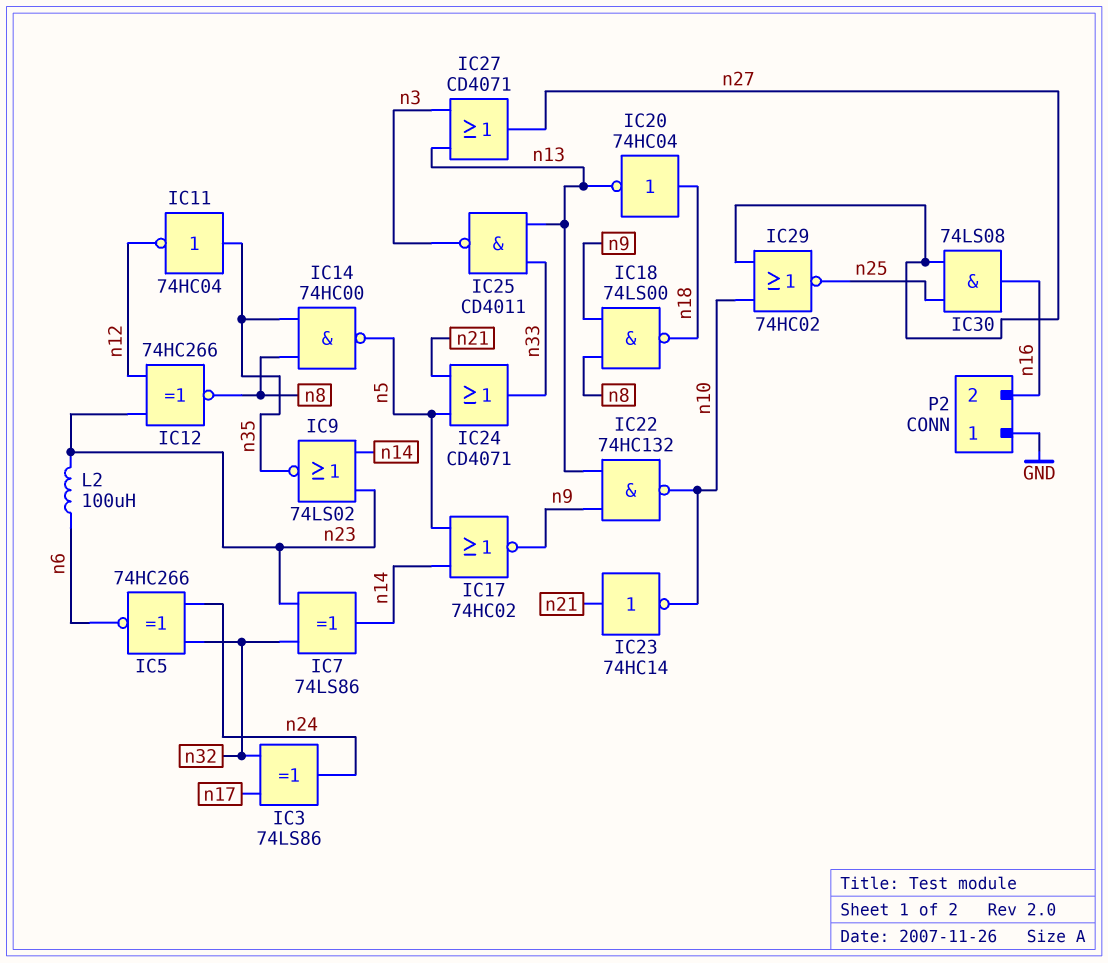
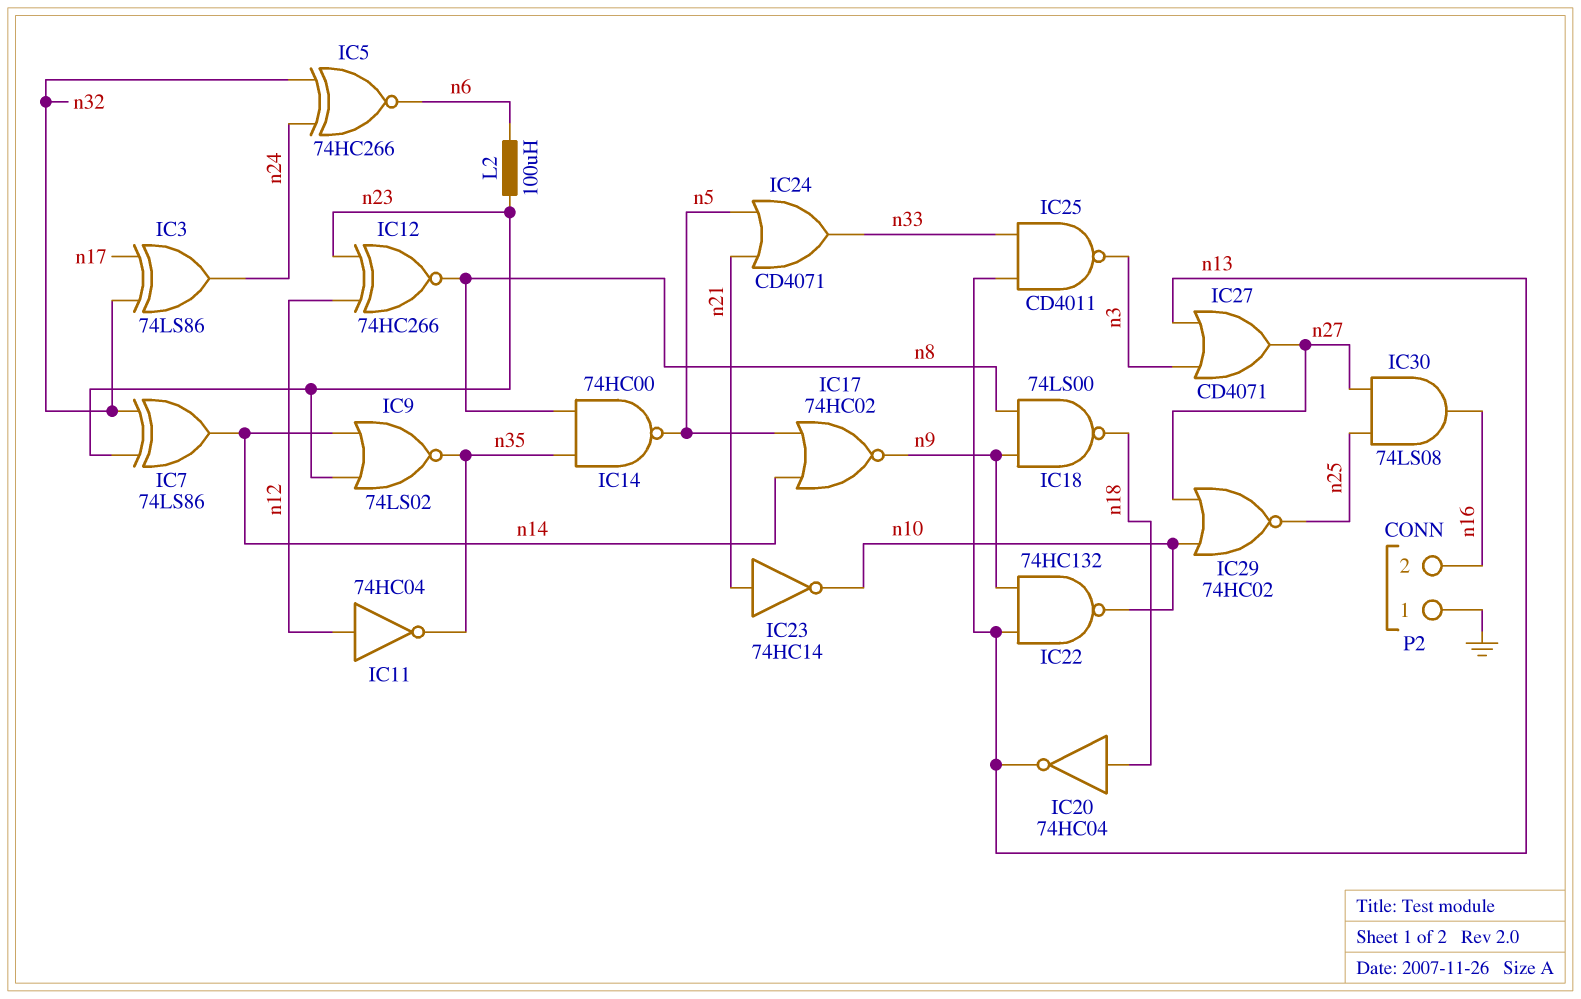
IC11: NOT 74HC04 (in n35, out n12) -> NOT 74HC04 (in n12, out n35)

